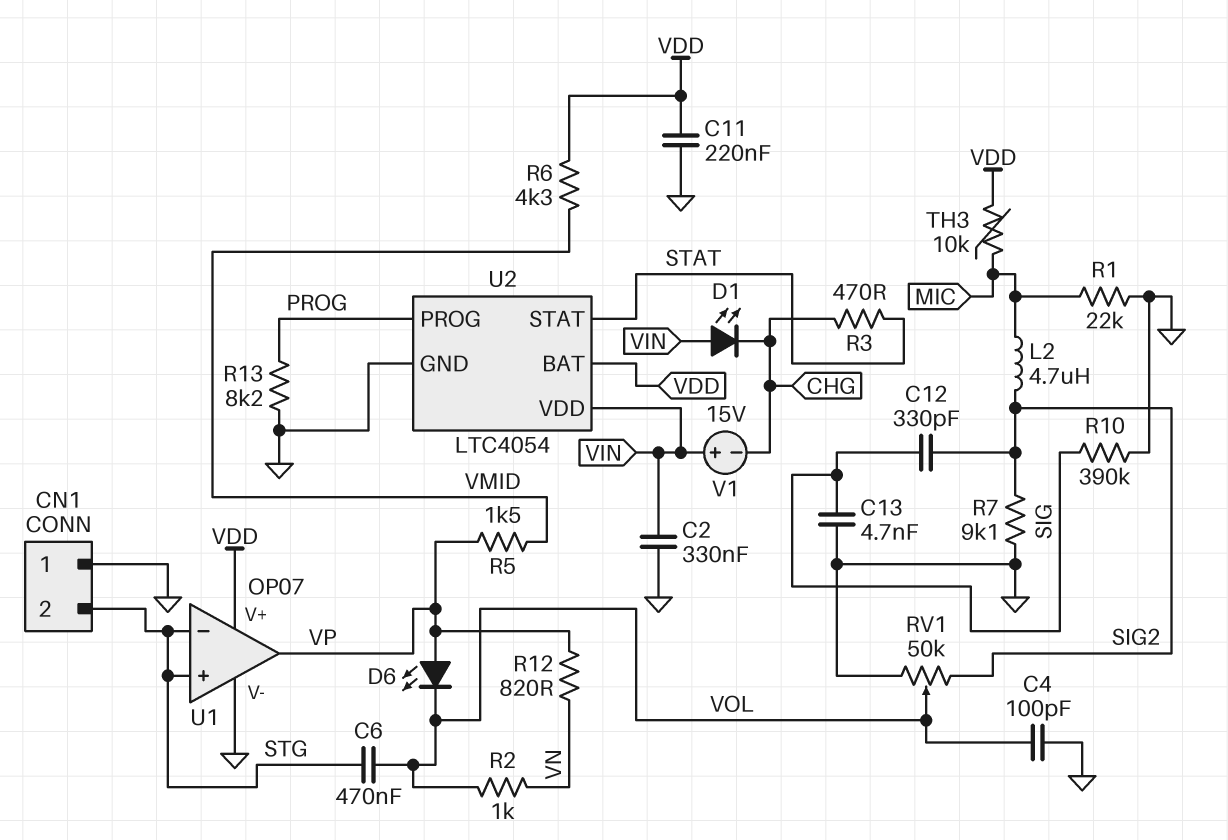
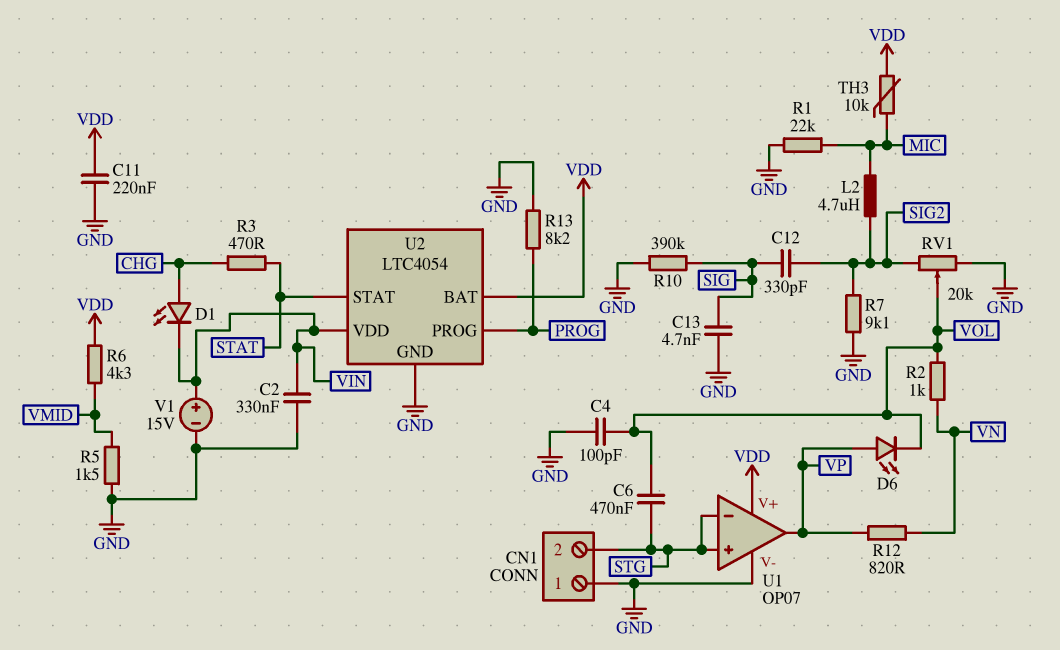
D1: LED (A VIN, K CHG) -> LED (A CHG, K VIN)
R5: 1.5k (VMID, VP) -> 1.5k (GND, VMID)
RV1: 50k (GND, SIG2, wiper VOL) -> 20k (GND, SIG2, wiper VOL)
V1: 15V (plus VIN, minus CHG) -> 15V (plus VIN, minus GND)

